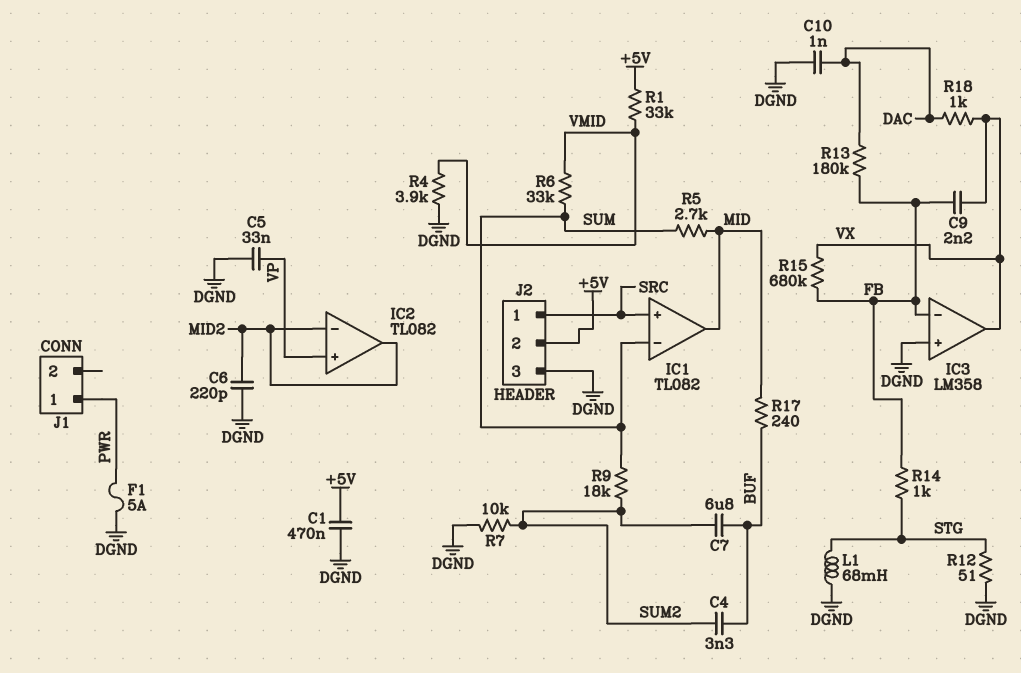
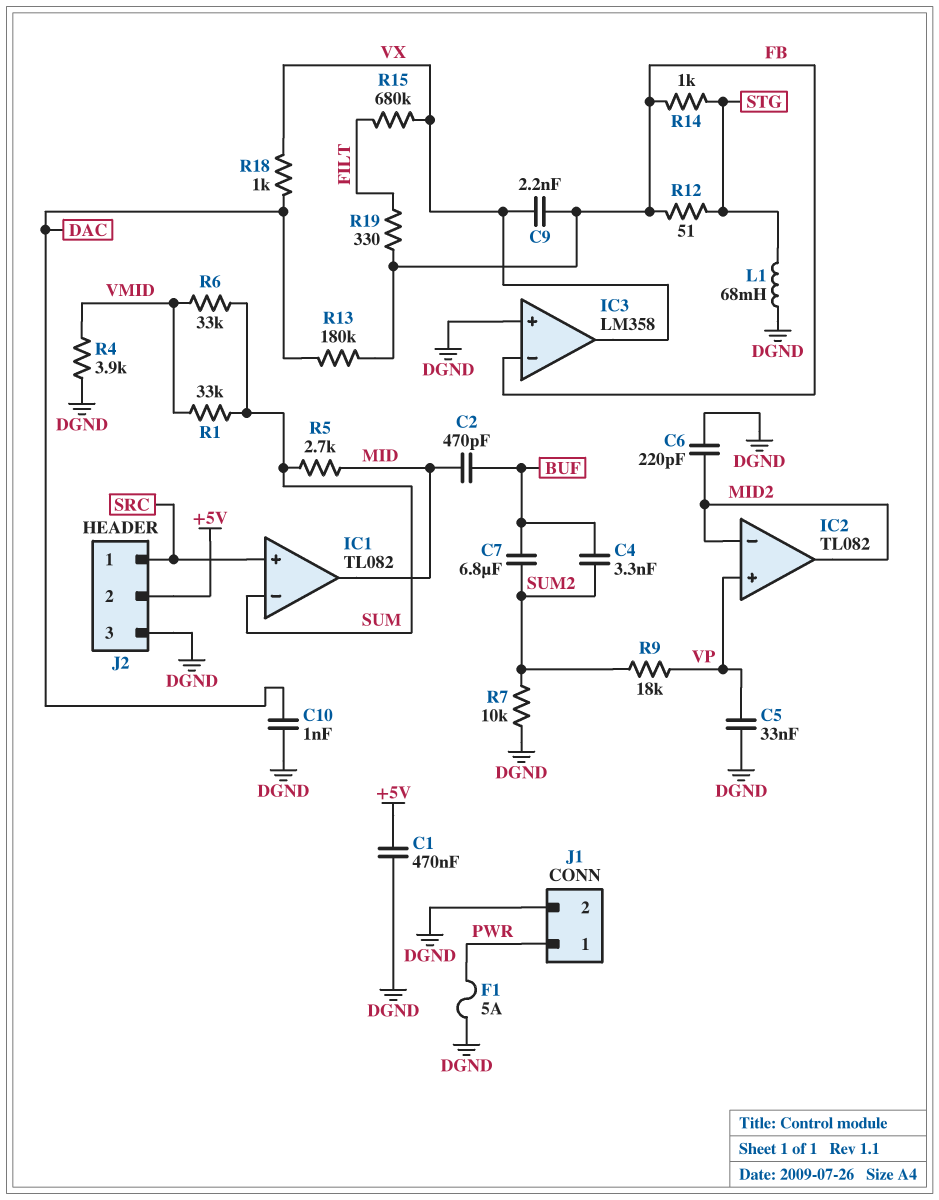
C2: none -> 470pF (BUF, MID)
J1 pin 2: none -> DGND
R1: 33k (+5V, VMID) -> 33k (SUM, VMID)
R9: 18k (SUM, SUM2) -> 18k (SUM2, VP)
R12: 51 (DGND, STG) -> 51 (FB, STG)
R15: 680k (FB, VX) -> 680k (FILT, VX)
R17: 240 (BUF, MID) -> none
R19: none -> 330 (FB, FILT)

